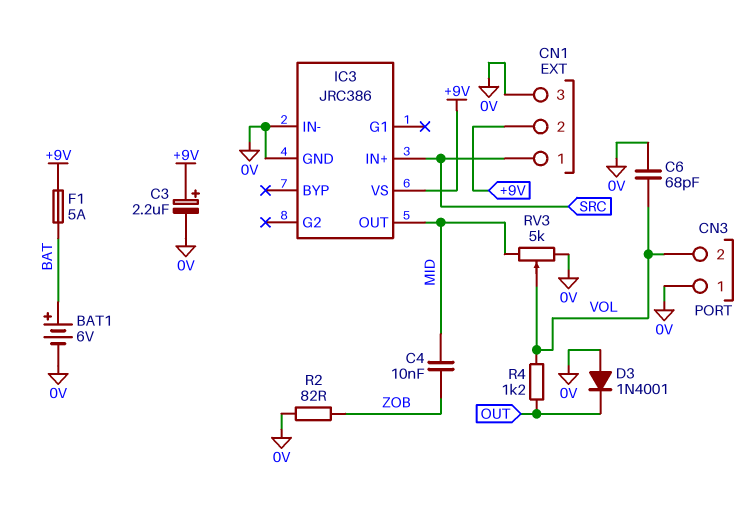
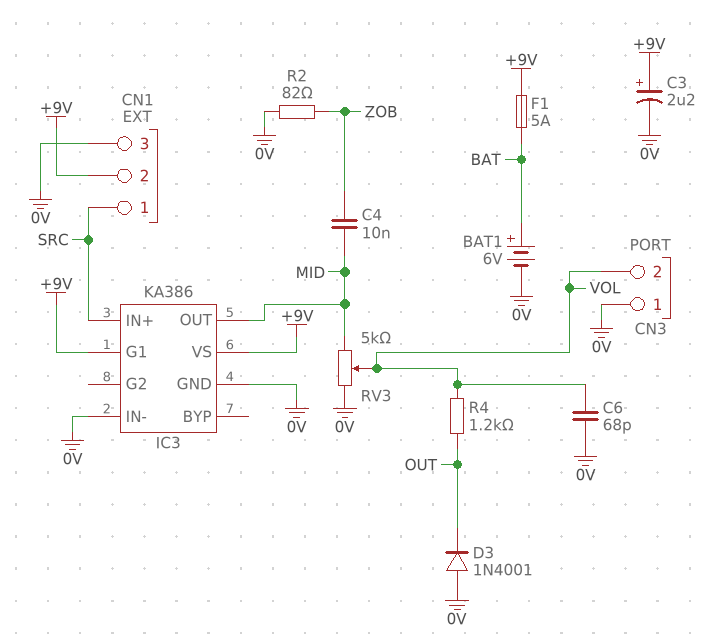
IC3: JRC386 -> KA386
IC3 pin G1: none -> +9V

